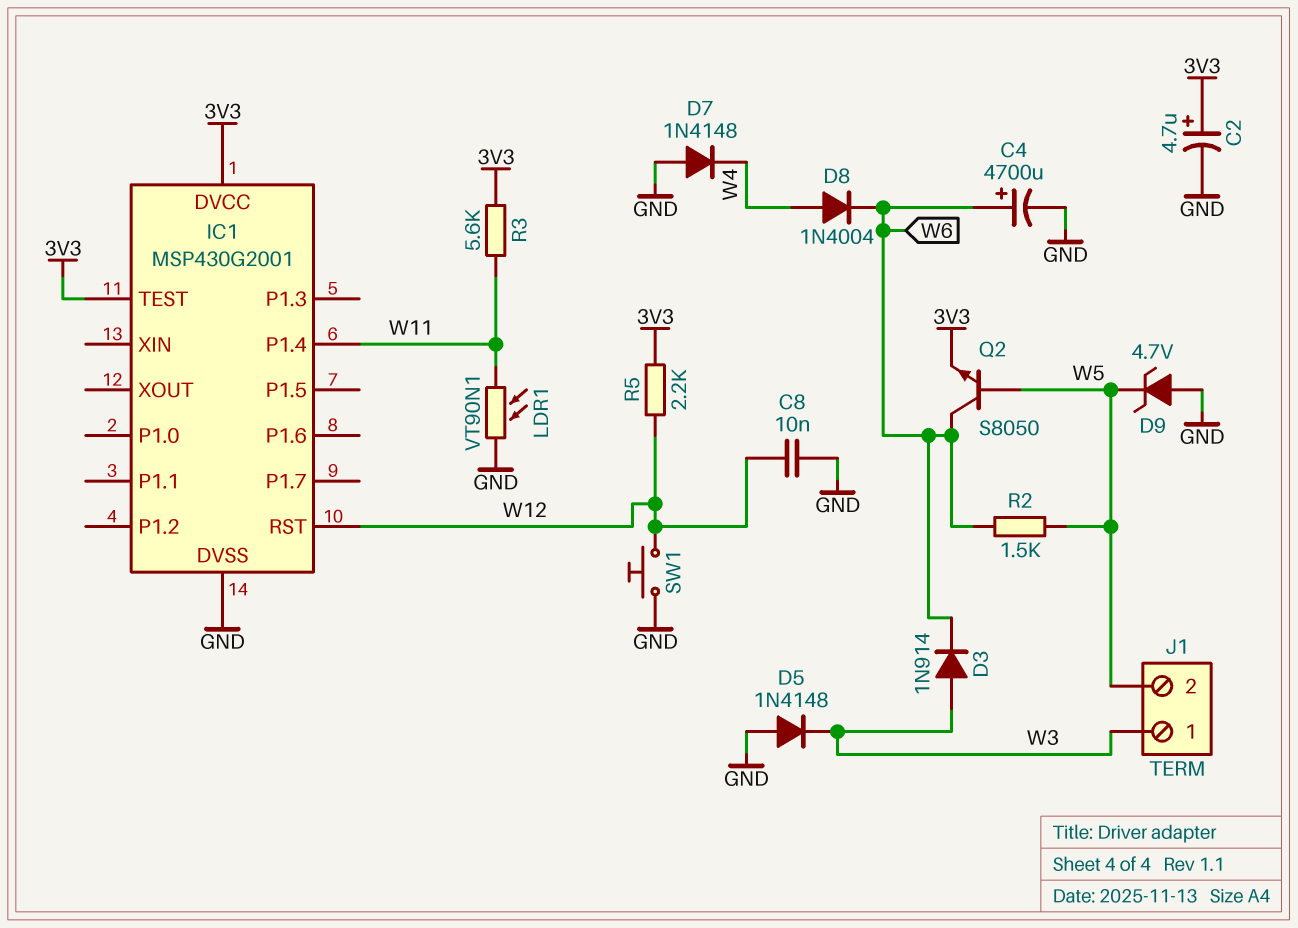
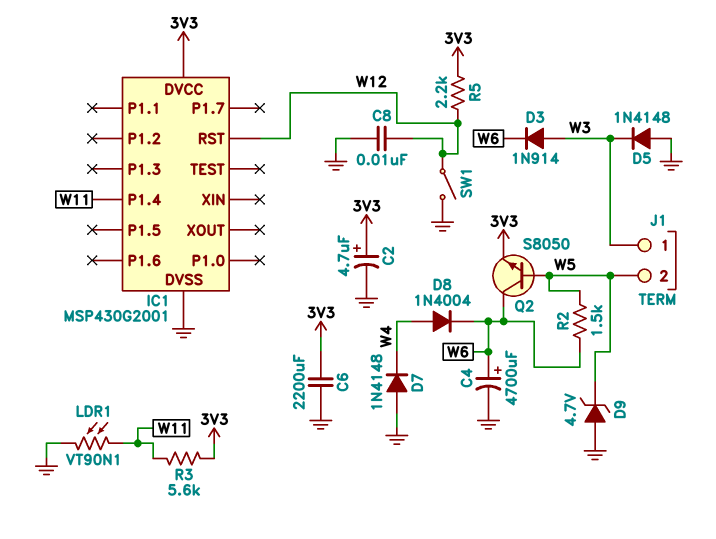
C6: none -> 2200uF (3V3, GND)
IC1 pin TEST: 3V3 -> none
SW1: button (GND, W12) -> switch (GND, W12)

